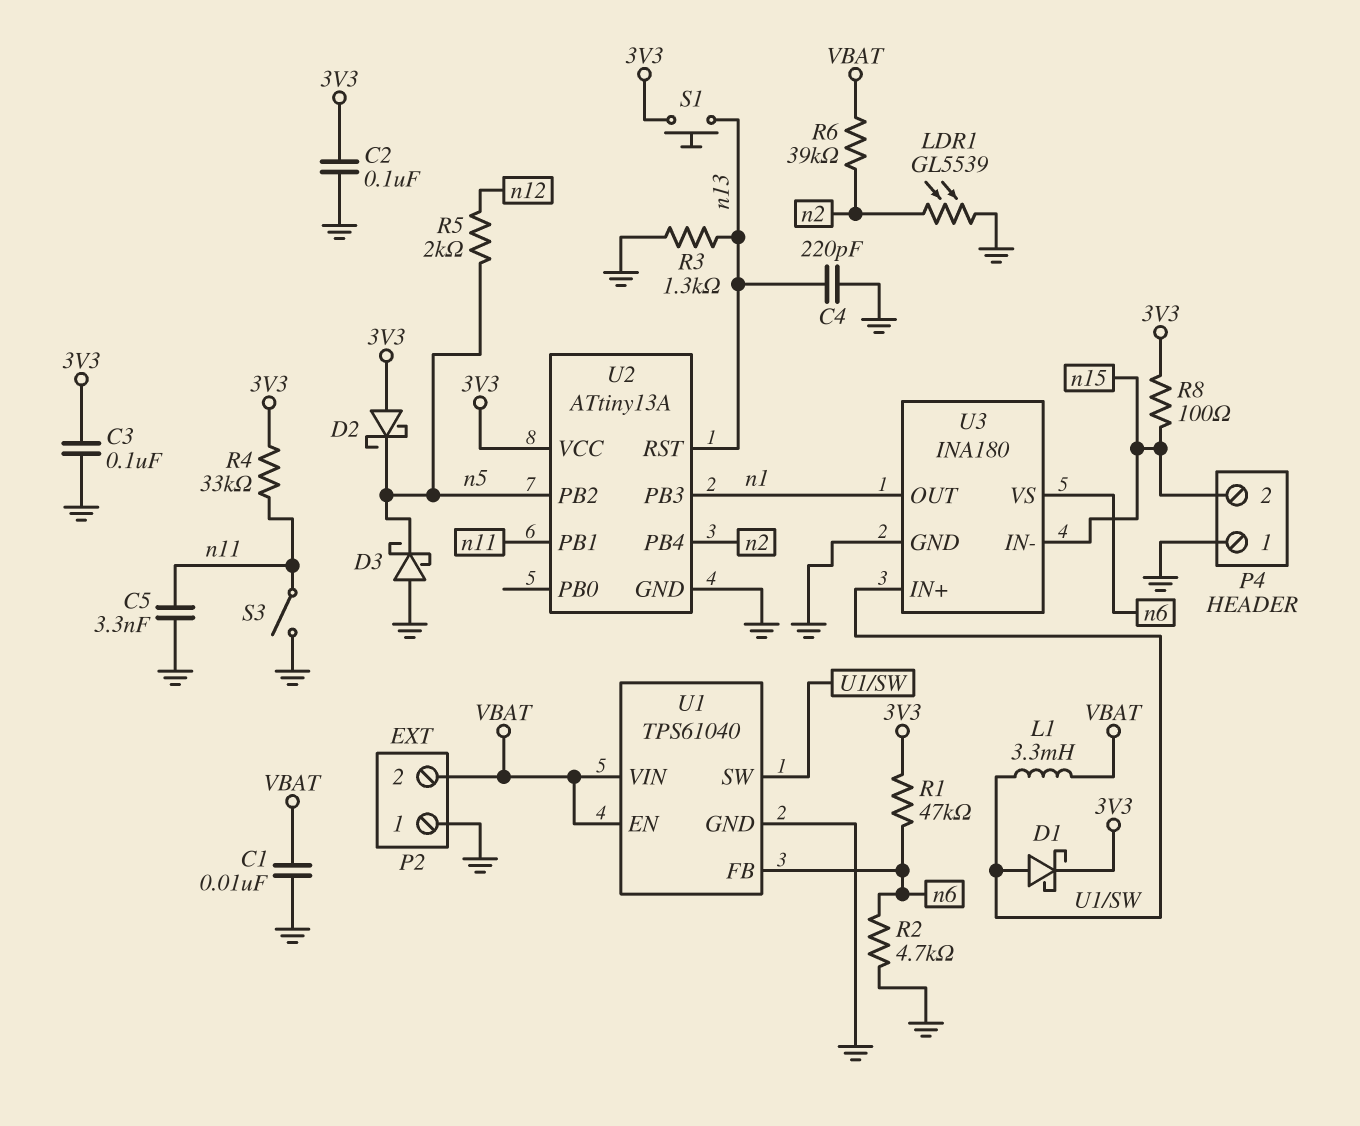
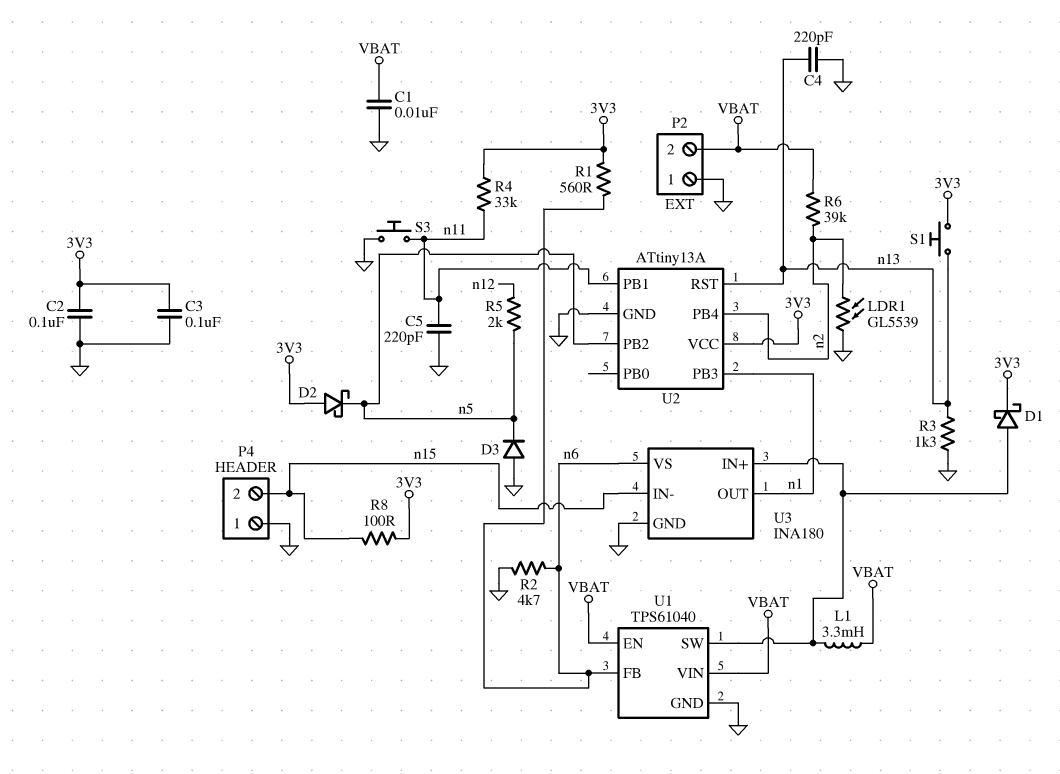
C5: 3.3nF (GND, n11) -> 220pF (GND, n11)
D3: schottky (A GND, K n5) -> diode (A GND, K n5)
R1: 47k (3V3, n6) -> 560 (3V3, n6)
S3: switch (GND, n11) -> button (GND, n11)

